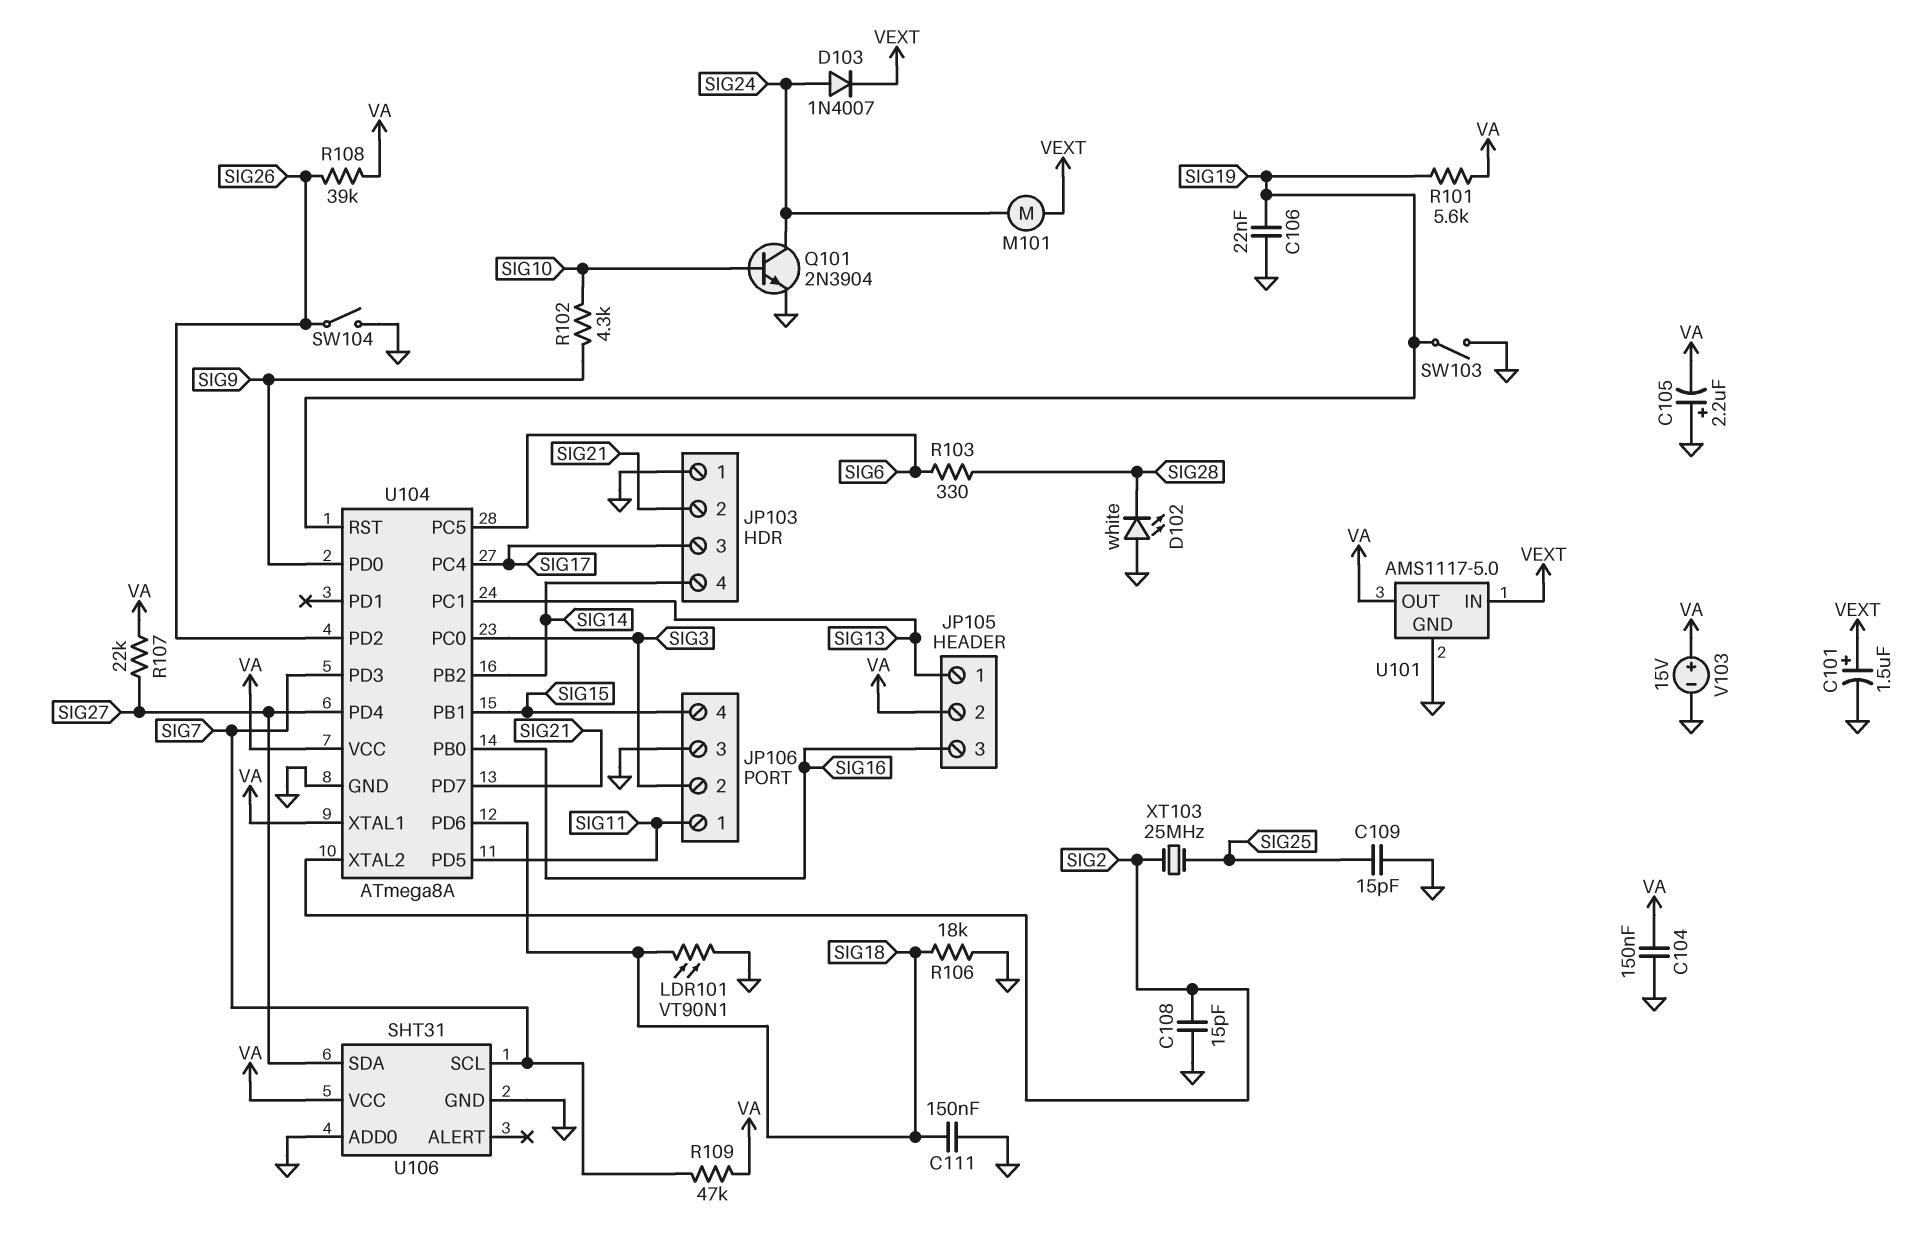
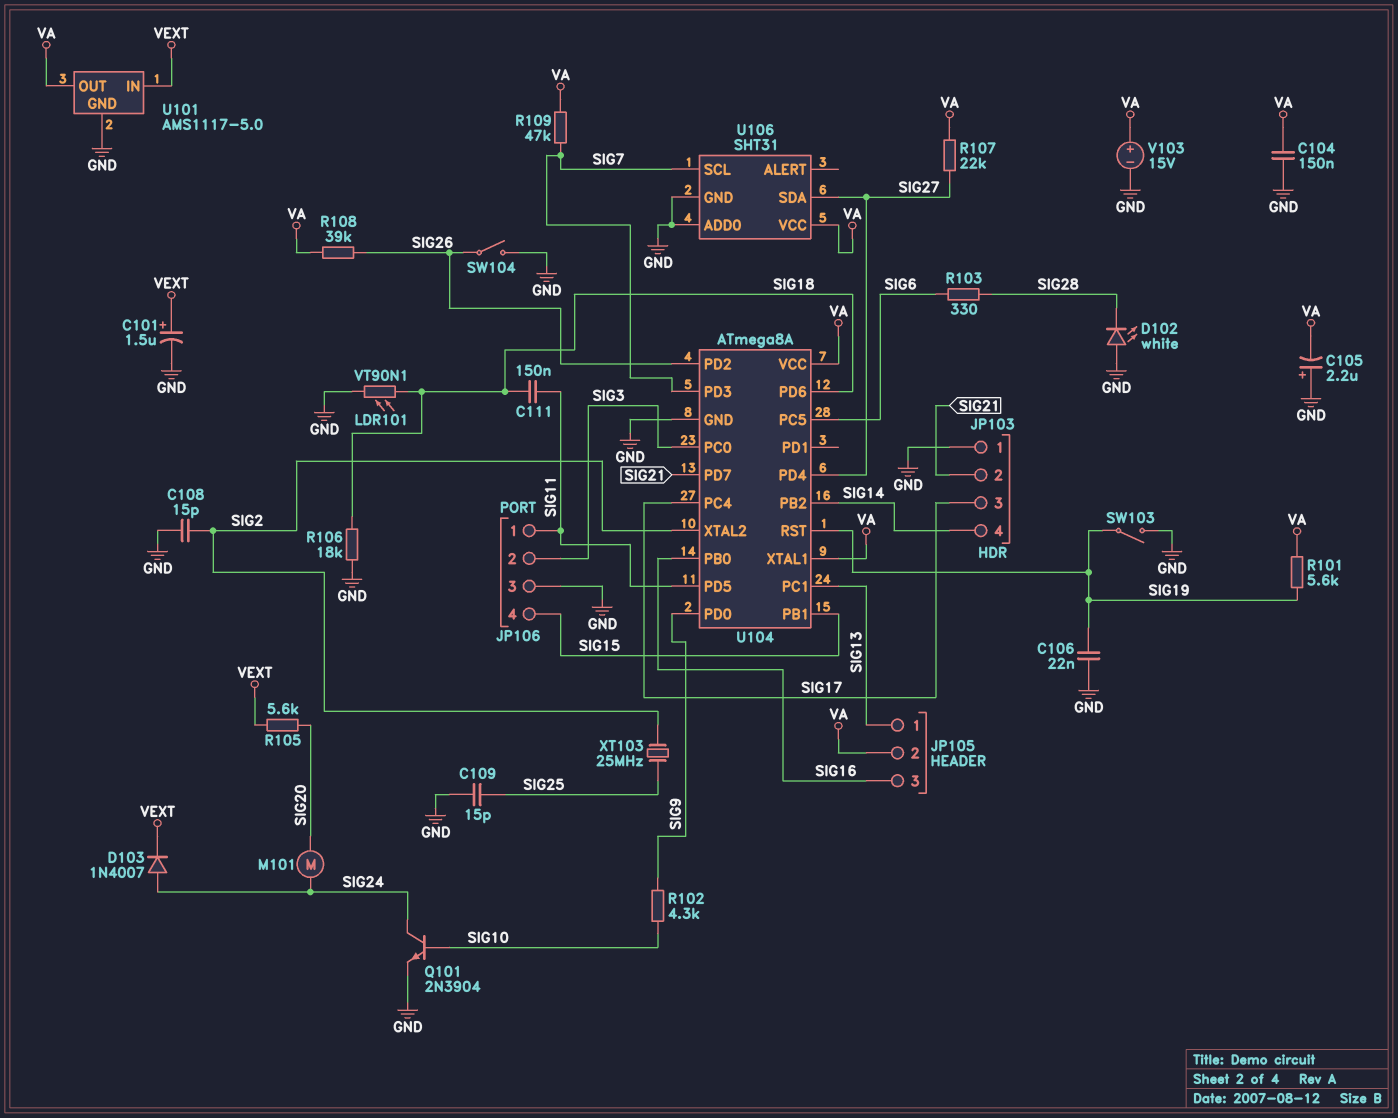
C111: 150nF (GND, SIG18) -> 150nF (SIG11, SIG18)
M101: motor (SIG24, VEXT) -> motor (SIG20, SIG24)
R105: none -> 5.6k (SIG20, VEXT)

